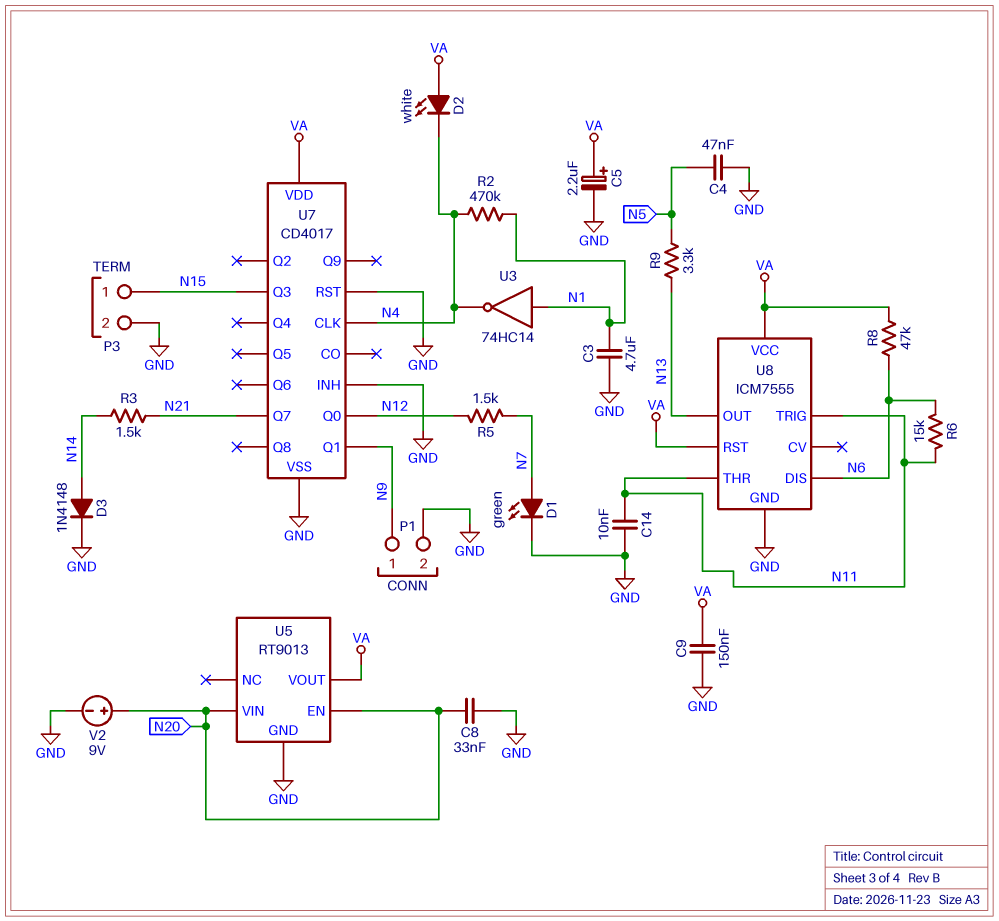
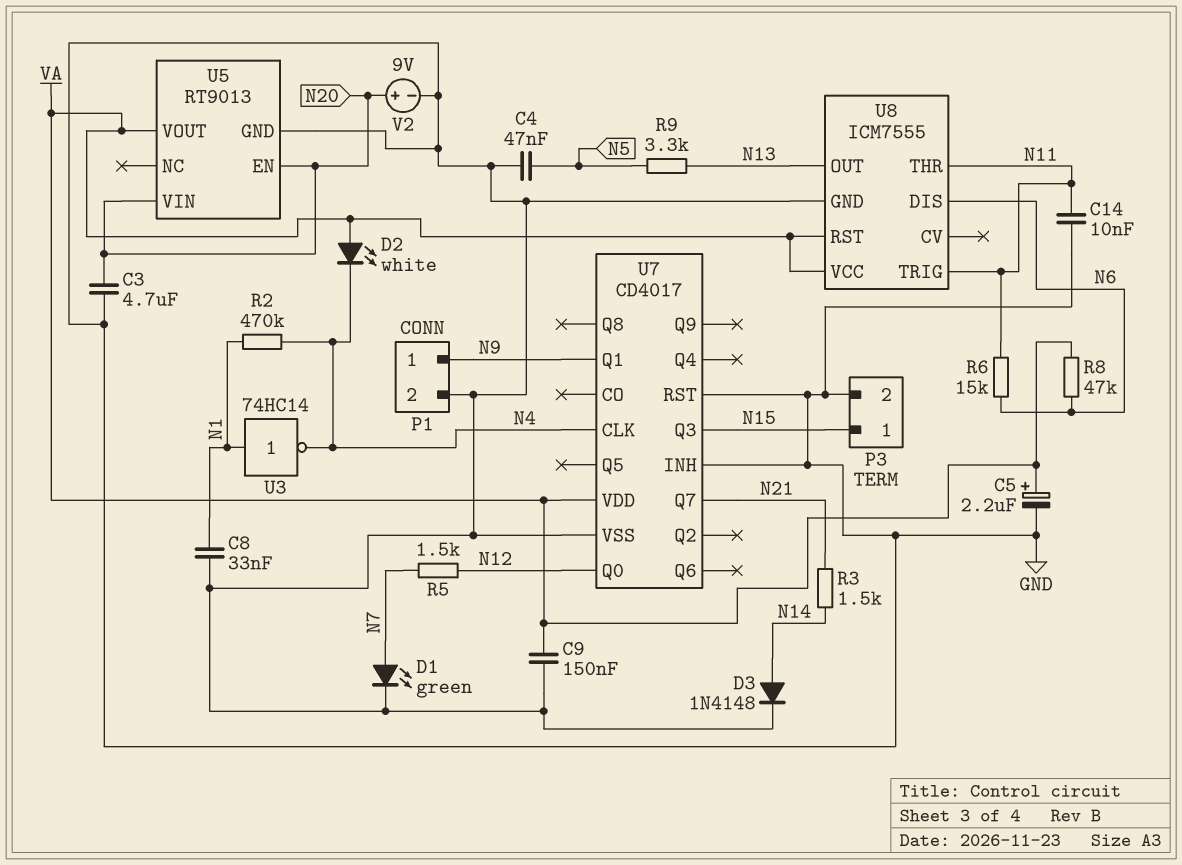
C3: 4.7uF (GND, N1) -> 4.7uF (GND, N20)
C8: 33nF (GND, N20) -> 33nF (GND, N1)

